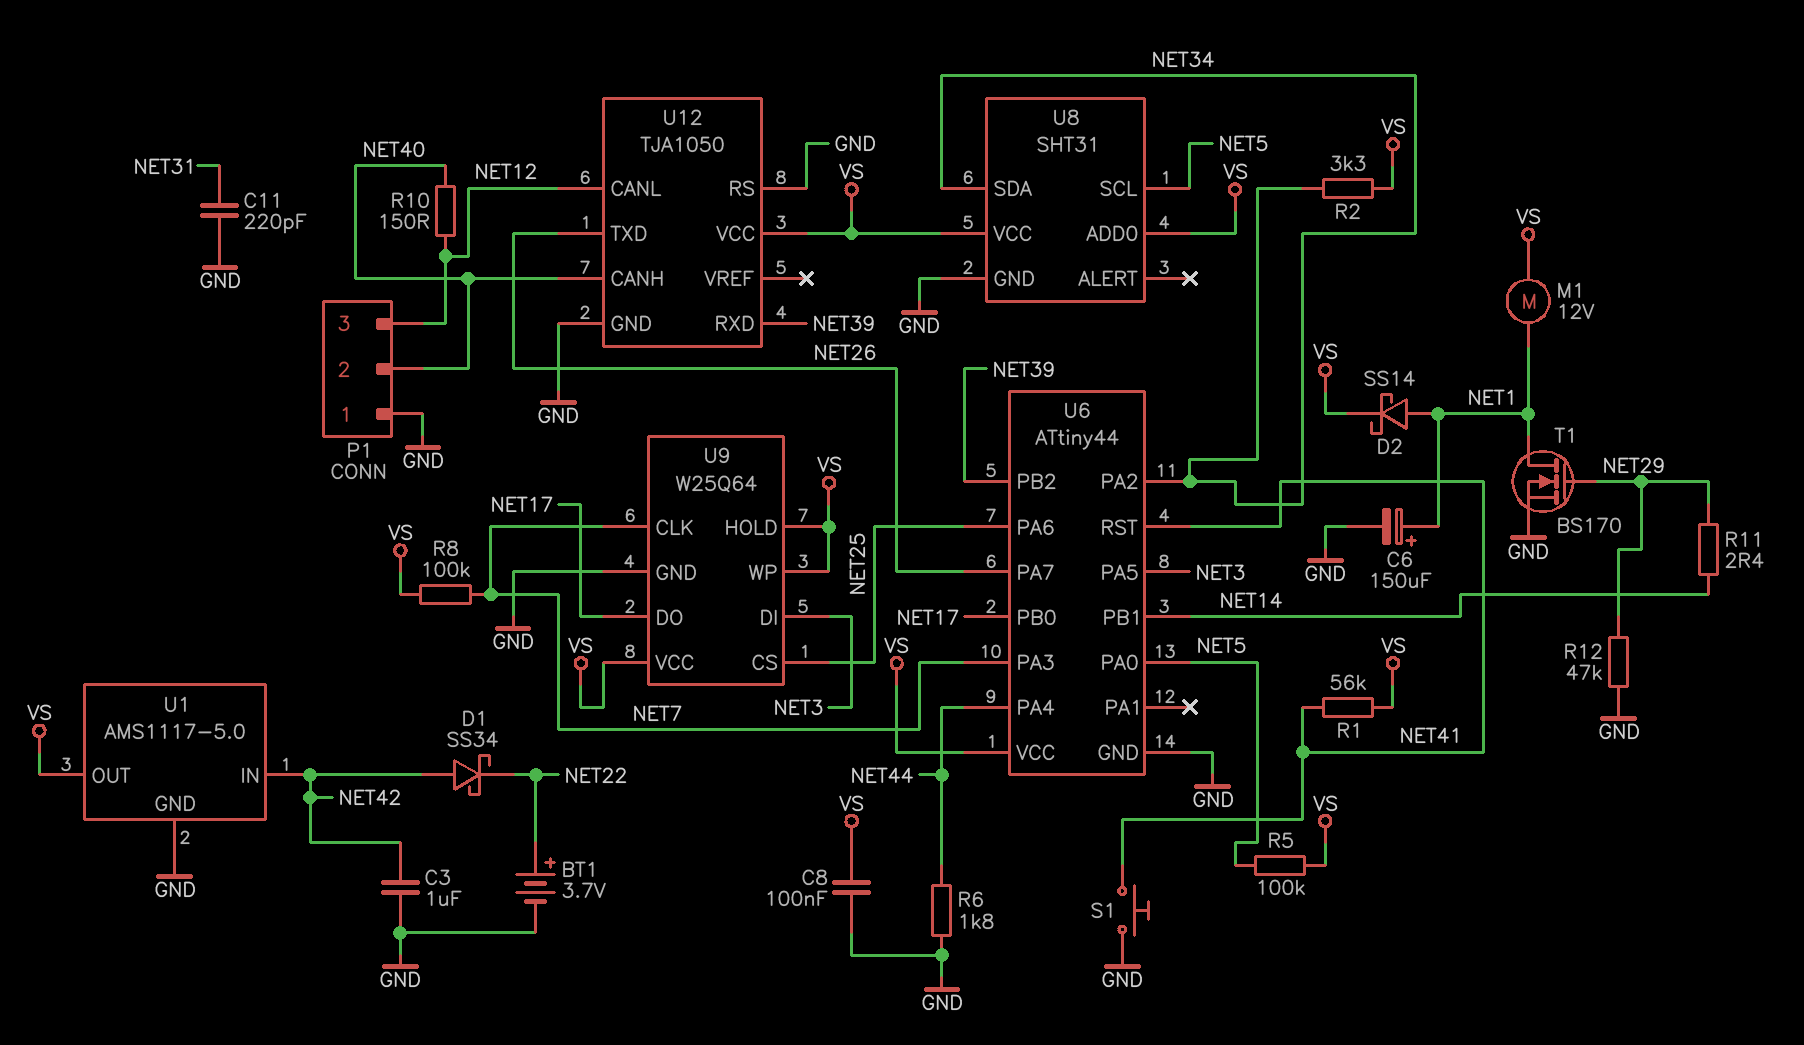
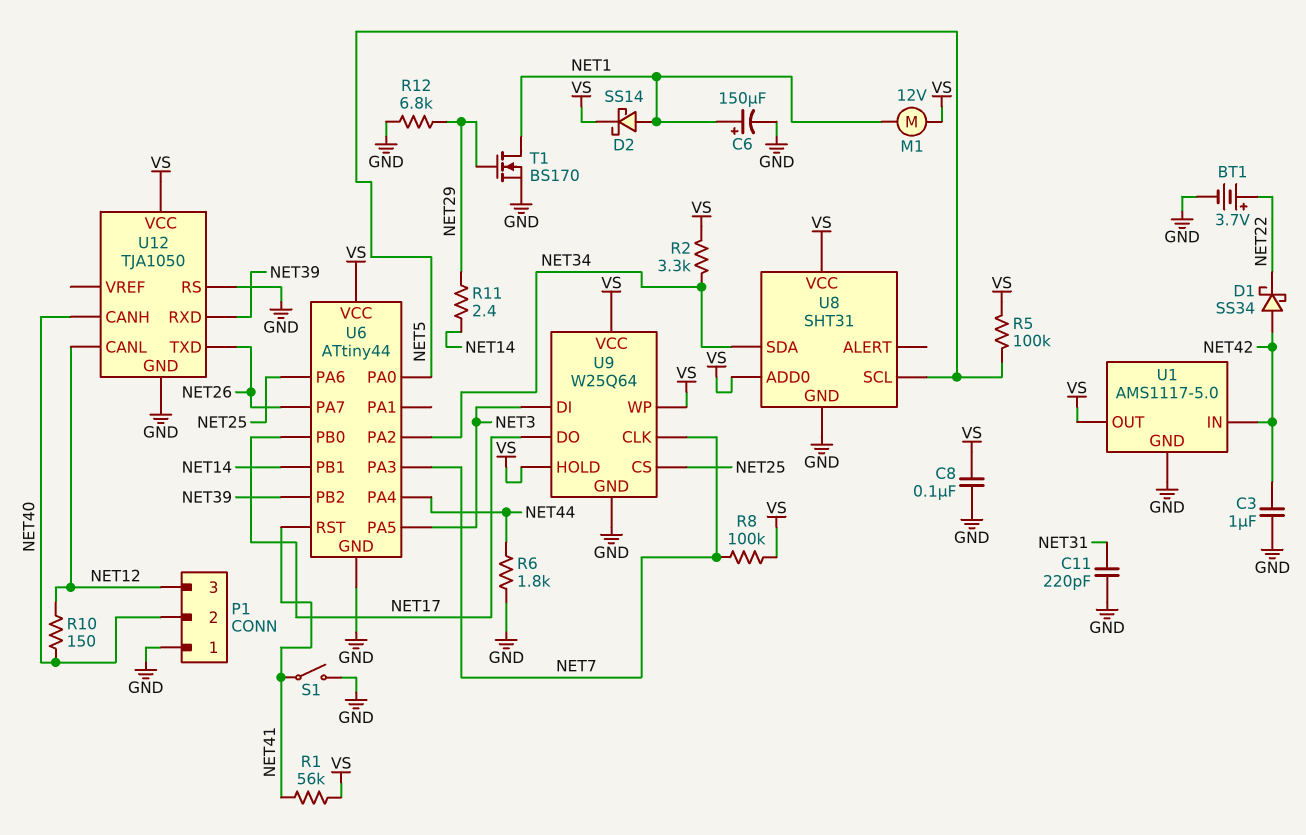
R12: 47k (GND, NET29) -> 6.8k (GND, NET29)
S1: button (GND, NET41) -> switch (GND, NET41)

